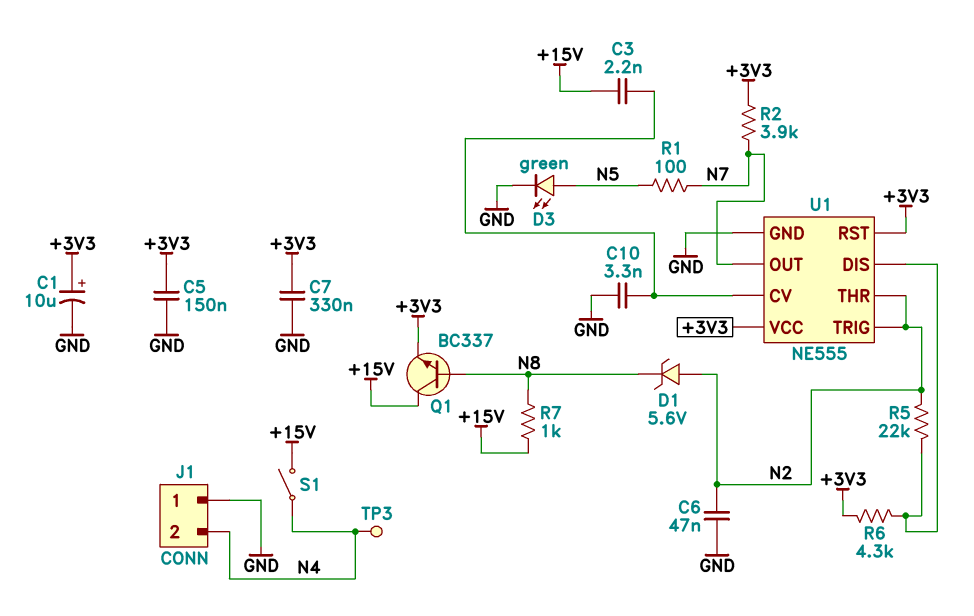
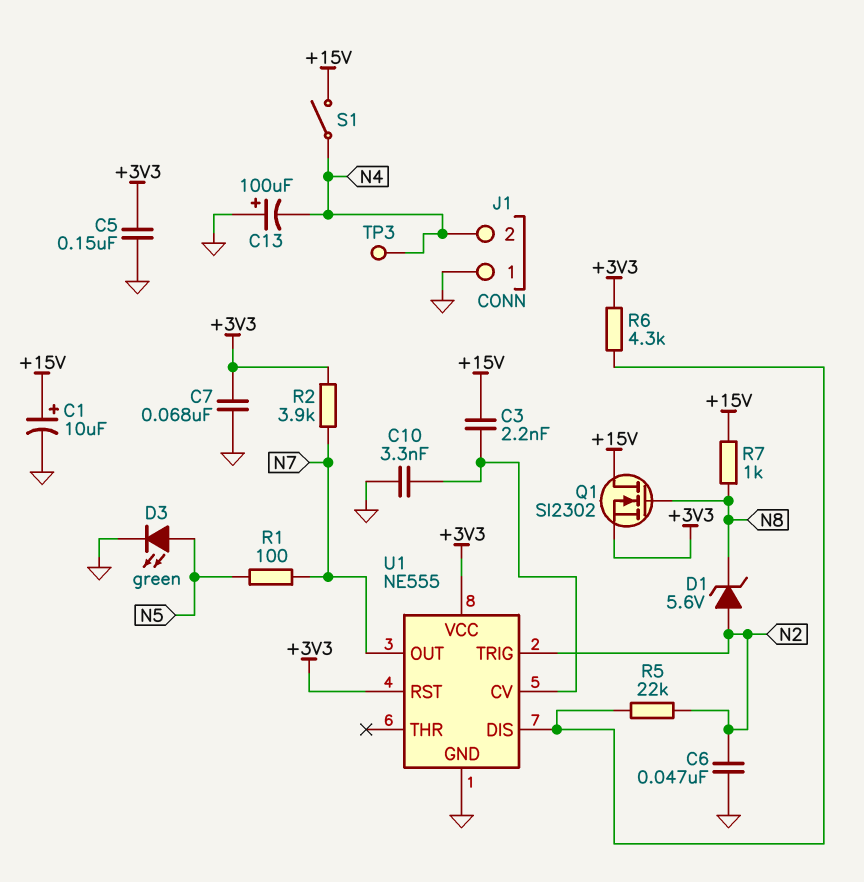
C1: 10uF (plus +3V3, minus GND) -> 10uF (plus +15V, minus GND)
C7: 330nF (+3V3, GND) -> 68nF (+3V3, GND)
C13: none -> 100uF (plus GND, minus N4)
Q1: NPN BC337 (B N8, C +15V, E +3V3) -> NMOS SI2302 (G N8, D +15V, S +3V3)
U1 pin THR: N2 -> none

